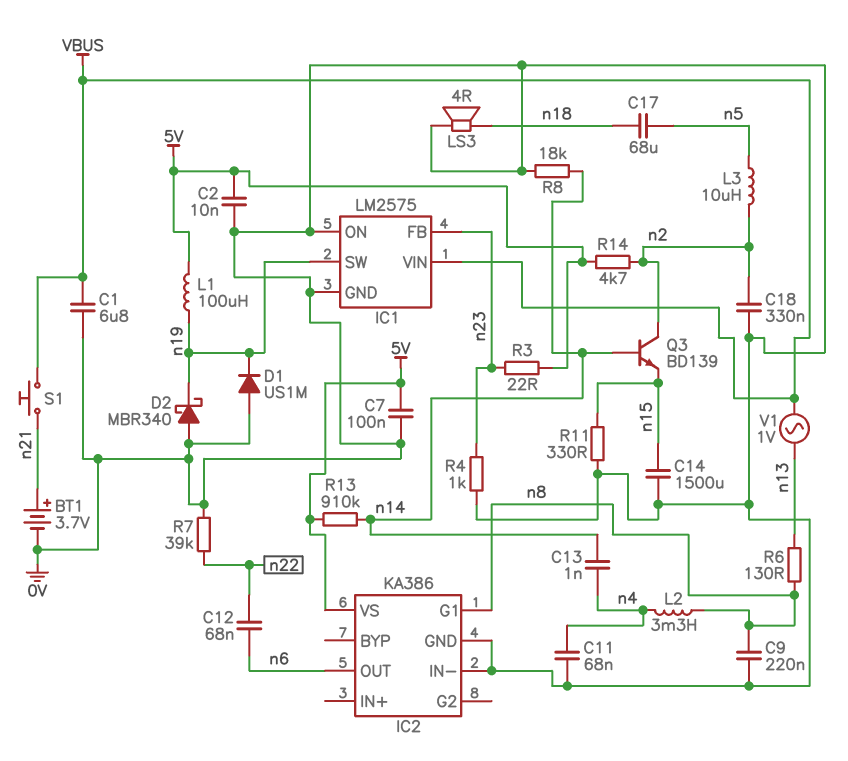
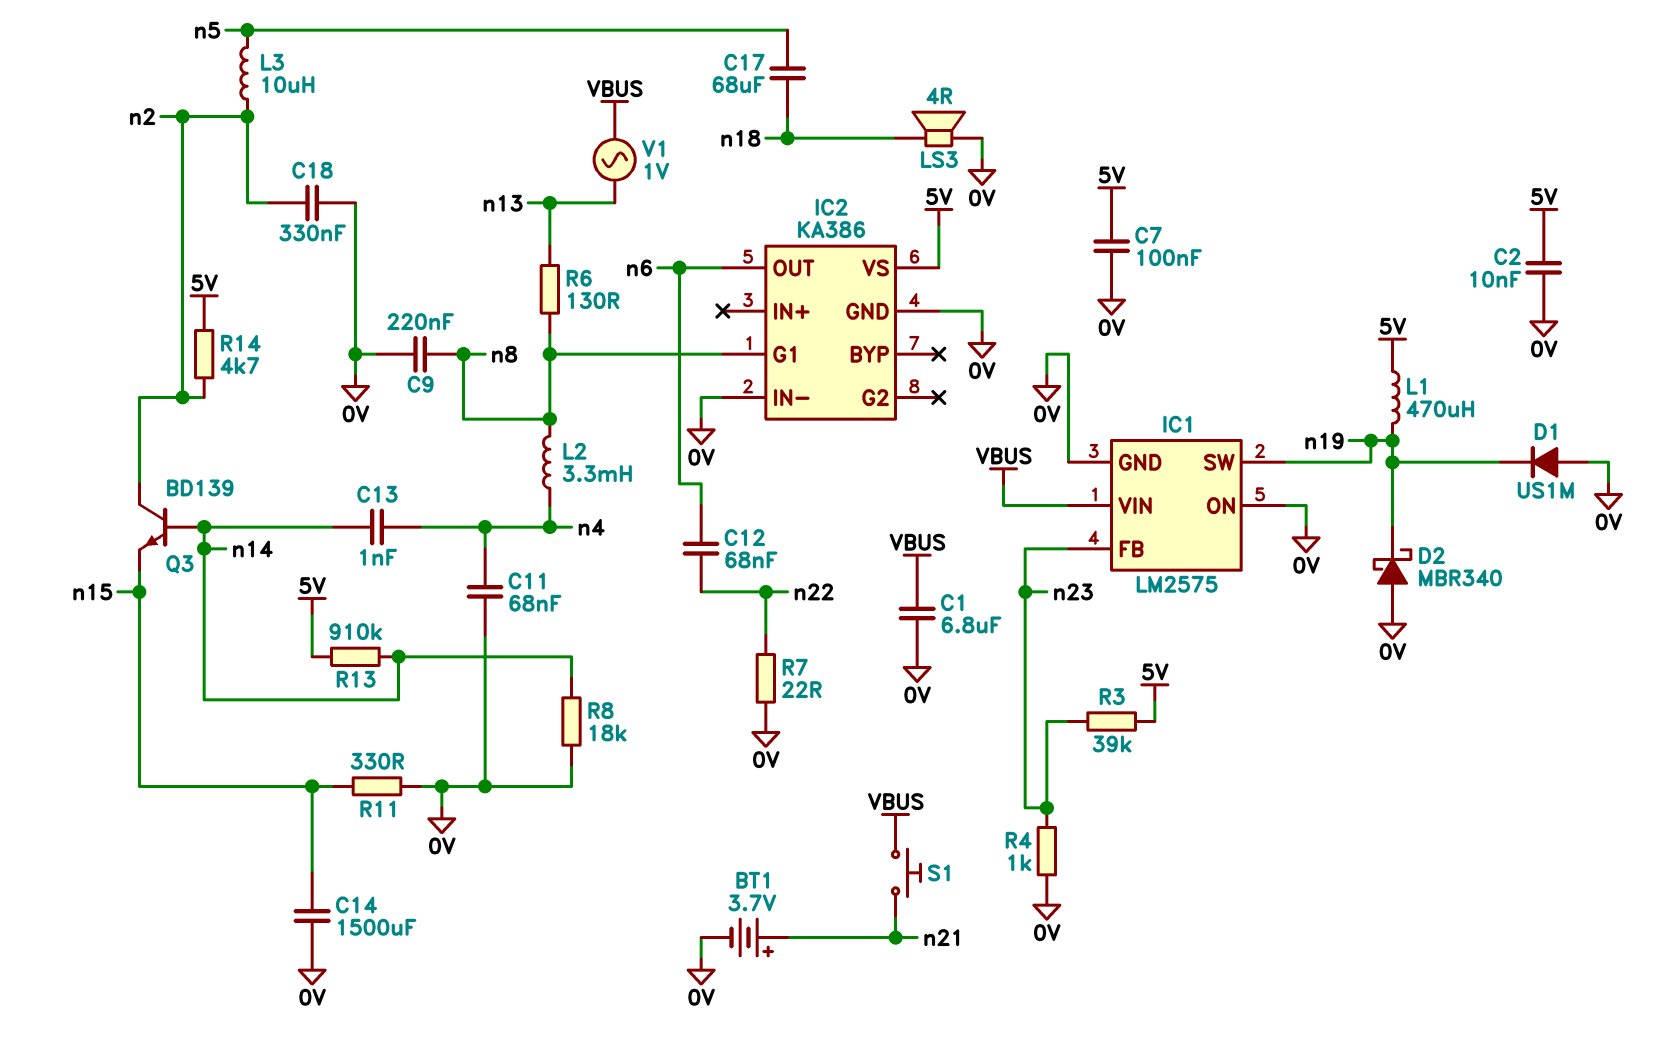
L1: 100uH (5V, n19) -> 470uH (5V, n19)
R3: 22 (5V, n23) -> 39k (5V, n23)
R7: 39k (0V, n22) -> 22 (0V, n22)

